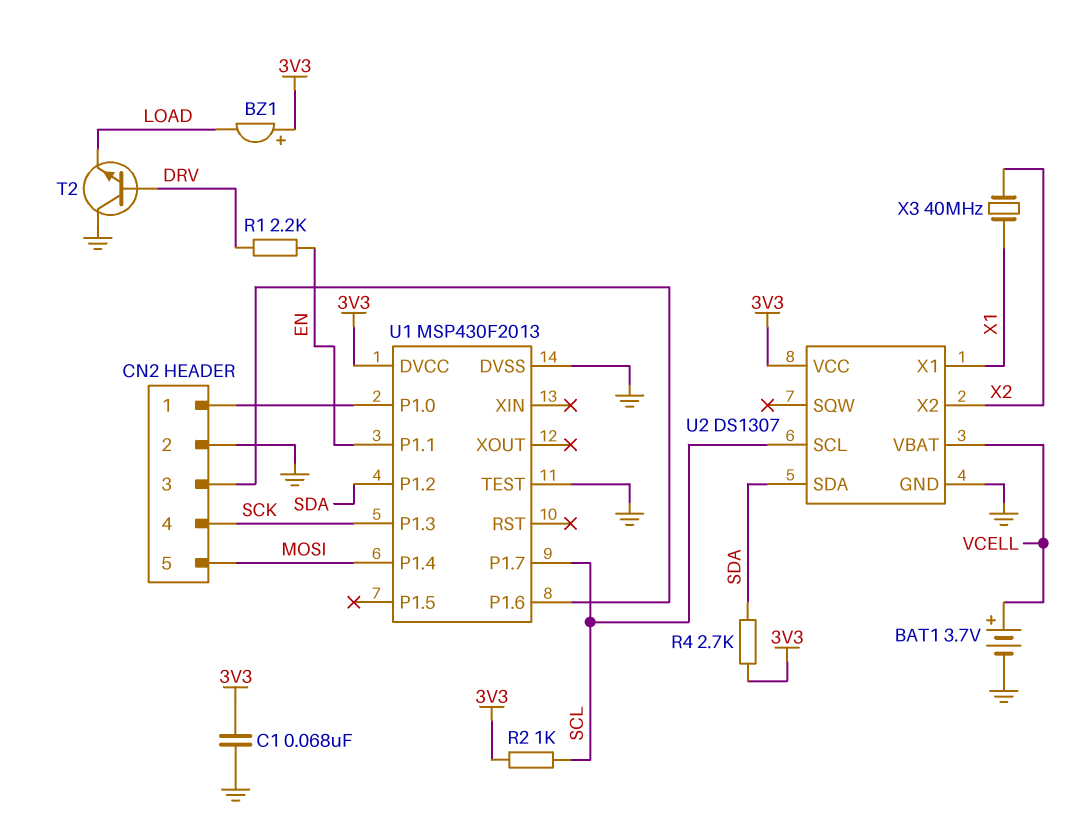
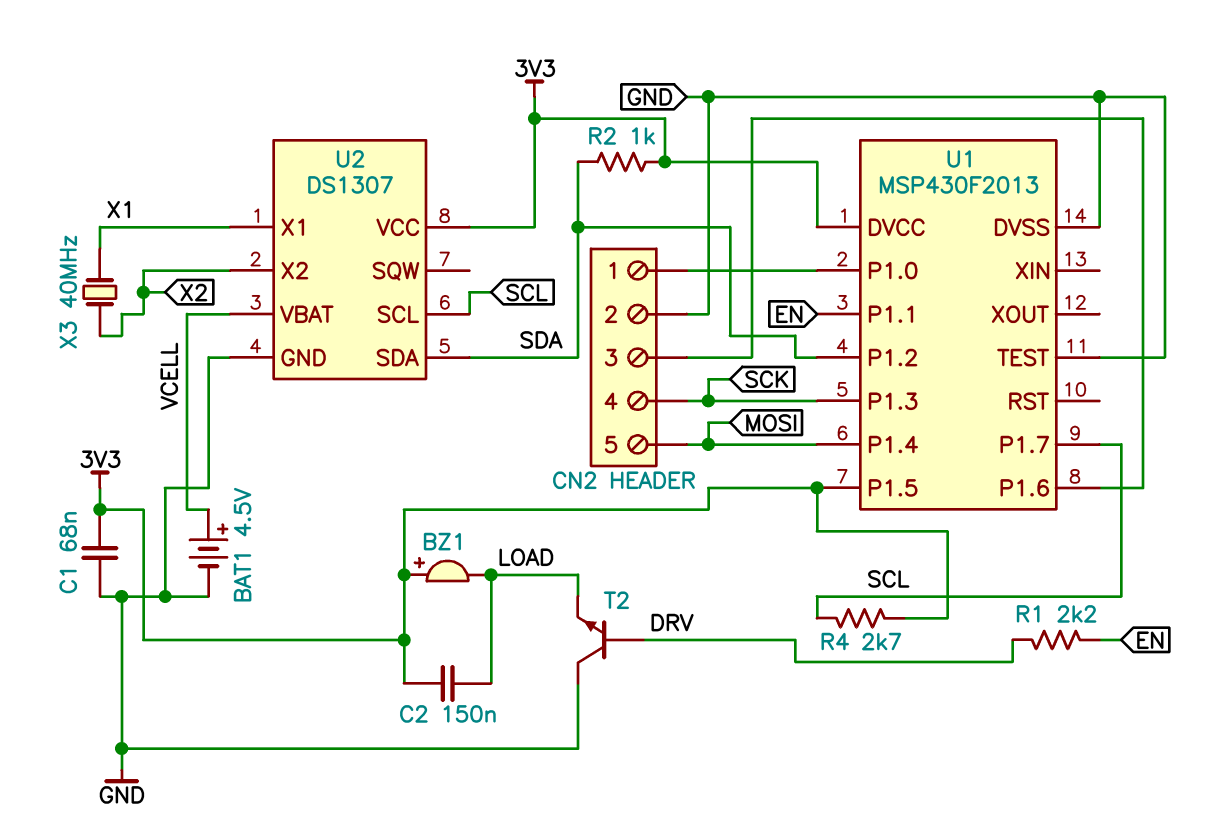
BAT1: 3.7V (plus VCELL, minus GND) -> 4.5V (plus VCELL, minus GND)
C2: none -> 150nF (3V3, LOAD)
R2: 1k (3V3, SCL) -> 1k (3V3, SDA)
R4: 2.7k (3V3, SDA) -> 2.7k (3V3, SCL)
U1 pin P1.5: none -> 3V3

